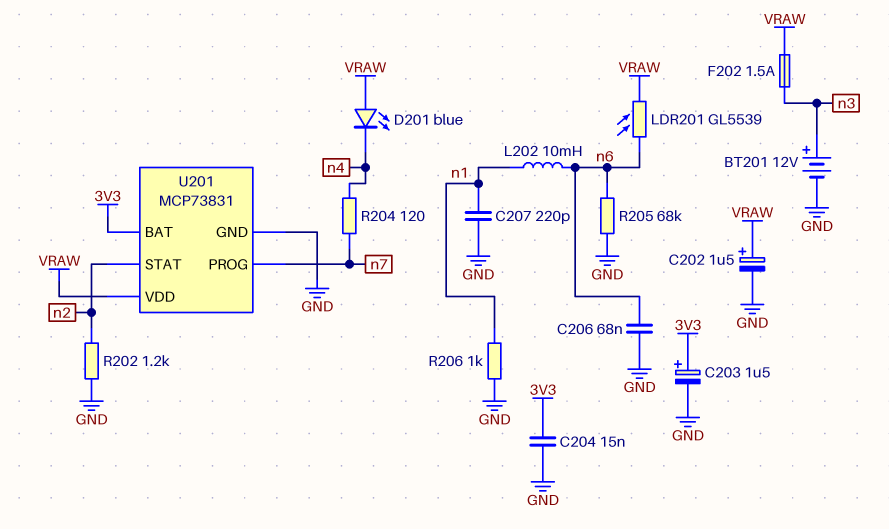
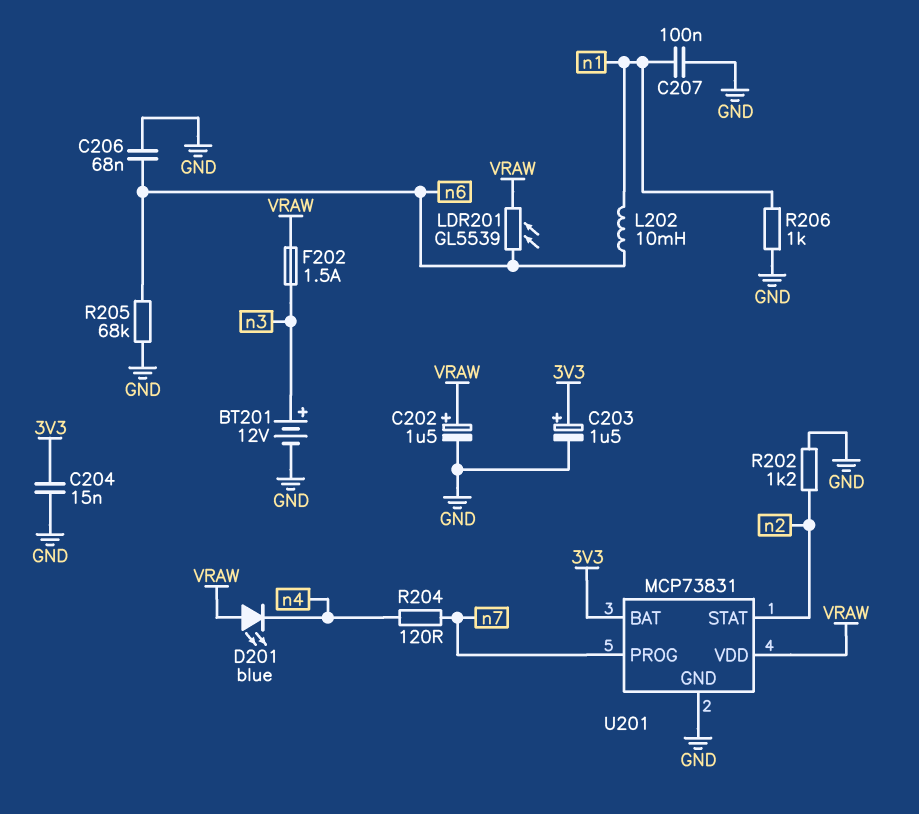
C207: 220pF (GND, n1) -> 100nF (GND, n1)

